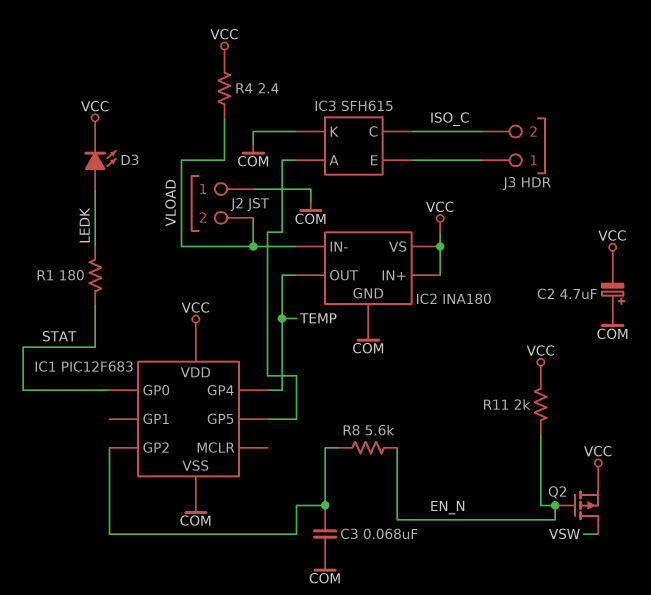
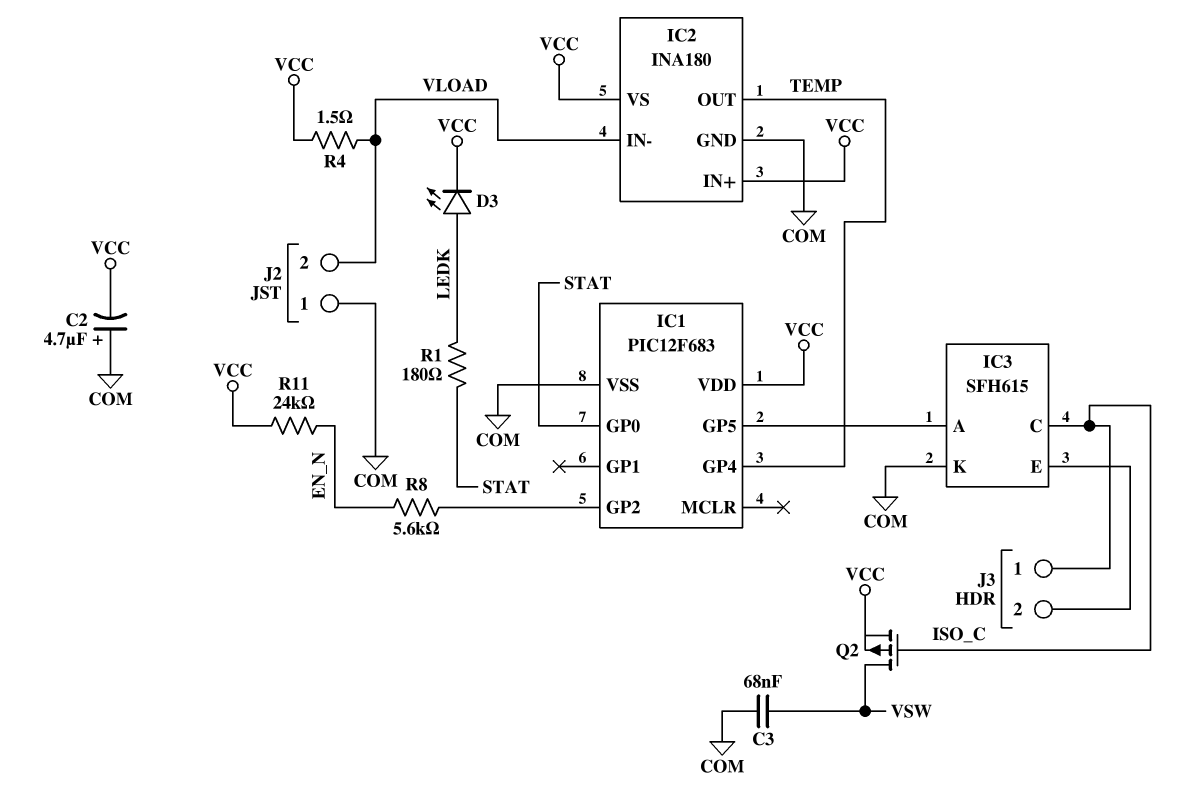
C3: 68nF (COM, IC1/GP2) -> 68nF (COM, VSW)
J3 pin 1: IC3/E -> ISO_C
J3 pin 2: ISO_C -> IC3/E
Q2: PMOS (G EN_N, D VSW, S VCC) -> PMOS (G ISO_C, D VSW, S VCC)
R4: 2.4 (VCC, VLOAD) -> 1.5 (VCC, VLOAD)
R11: 2k (EN_N, VCC) -> 24k (EN_N, VCC)

